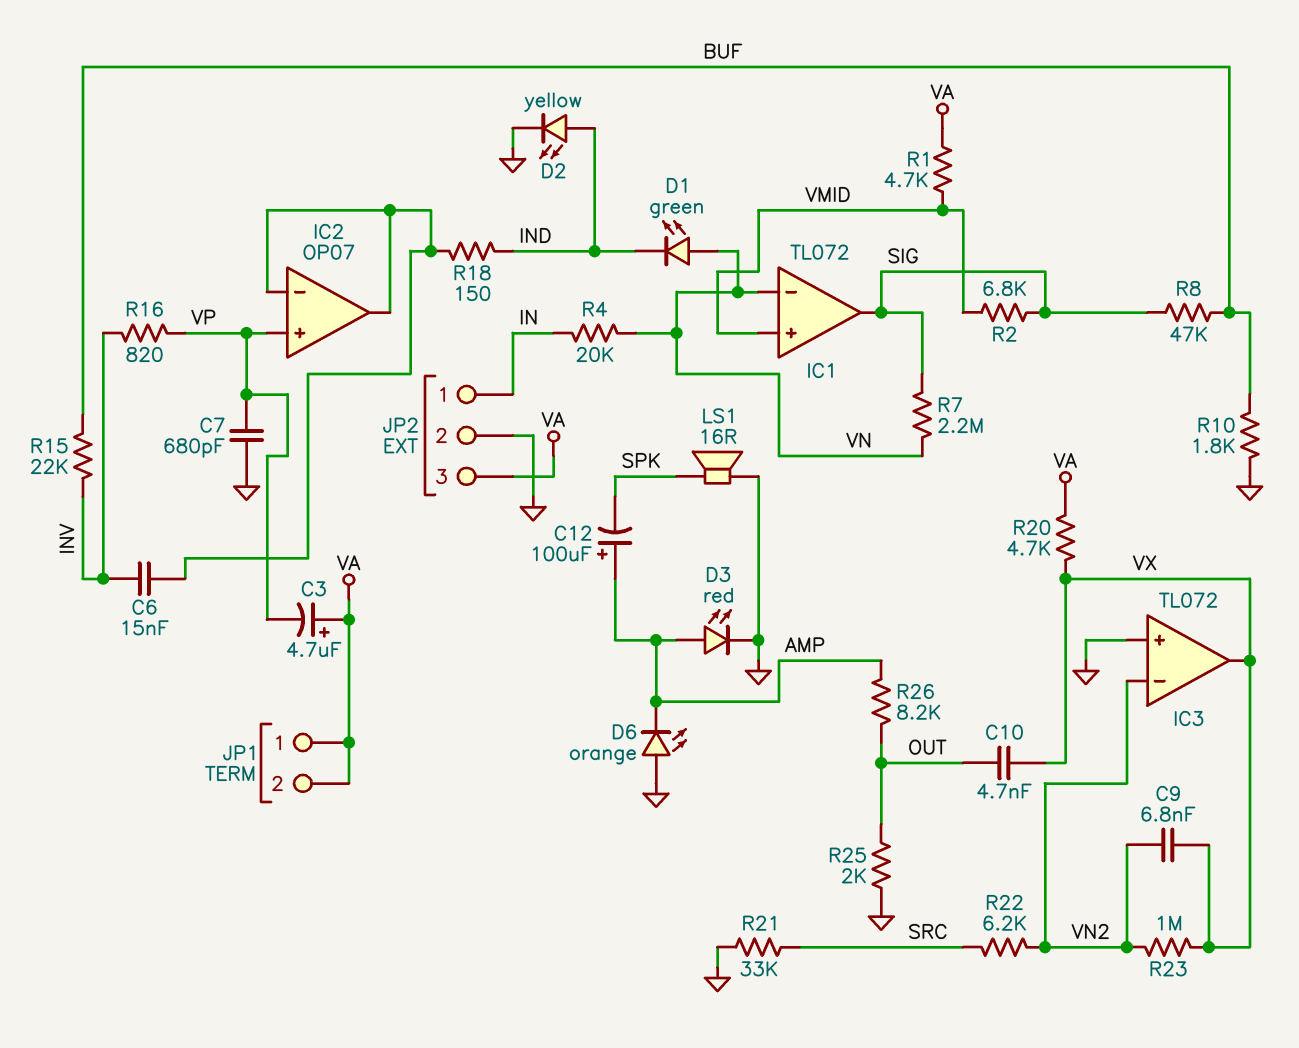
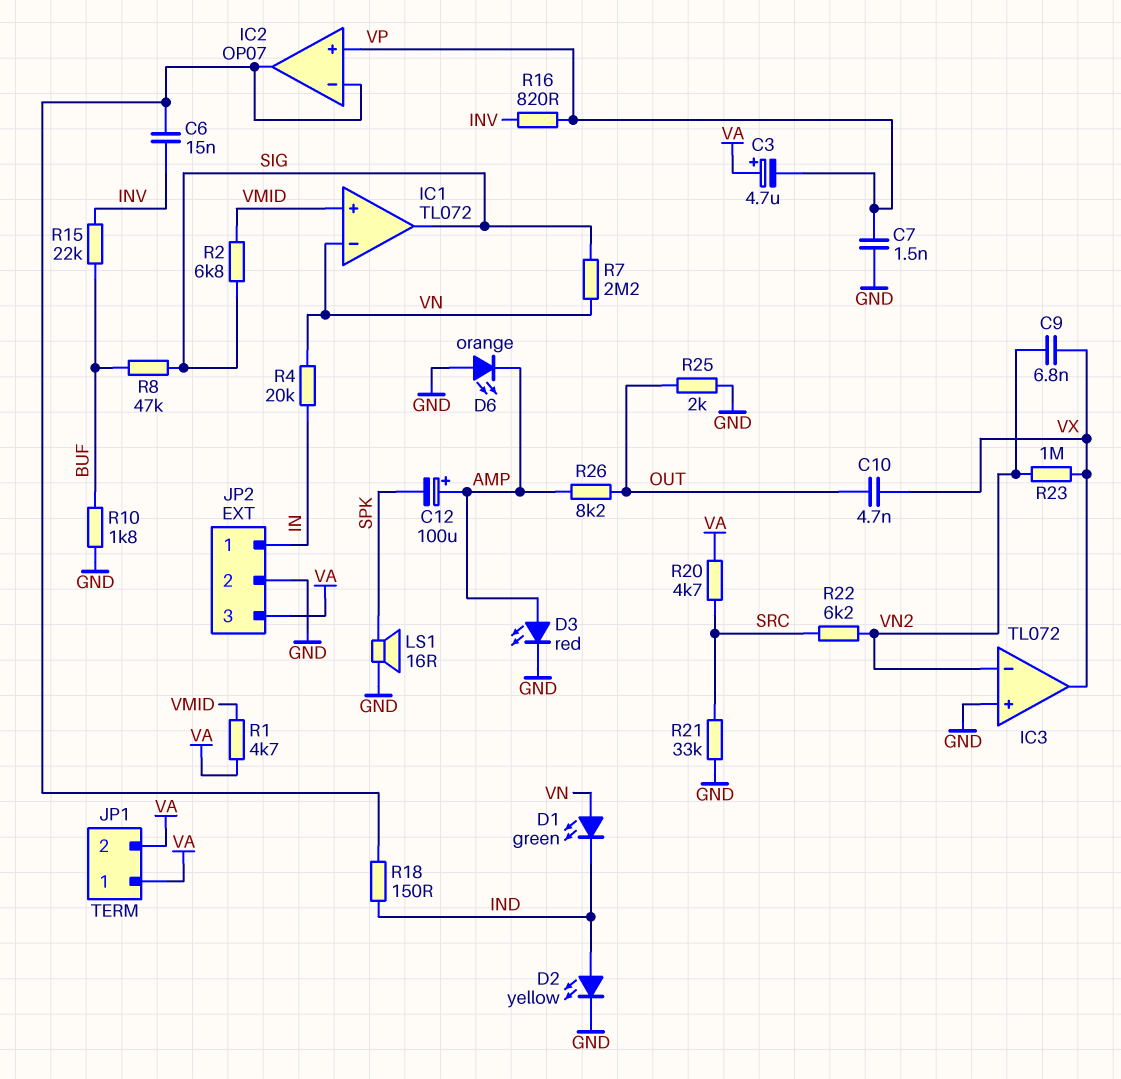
C7: 680pF (GND, VP) -> 1.5nF (GND, VP)
R20: 4.7k (VA, VX) -> 4.7k (SRC, VA)

